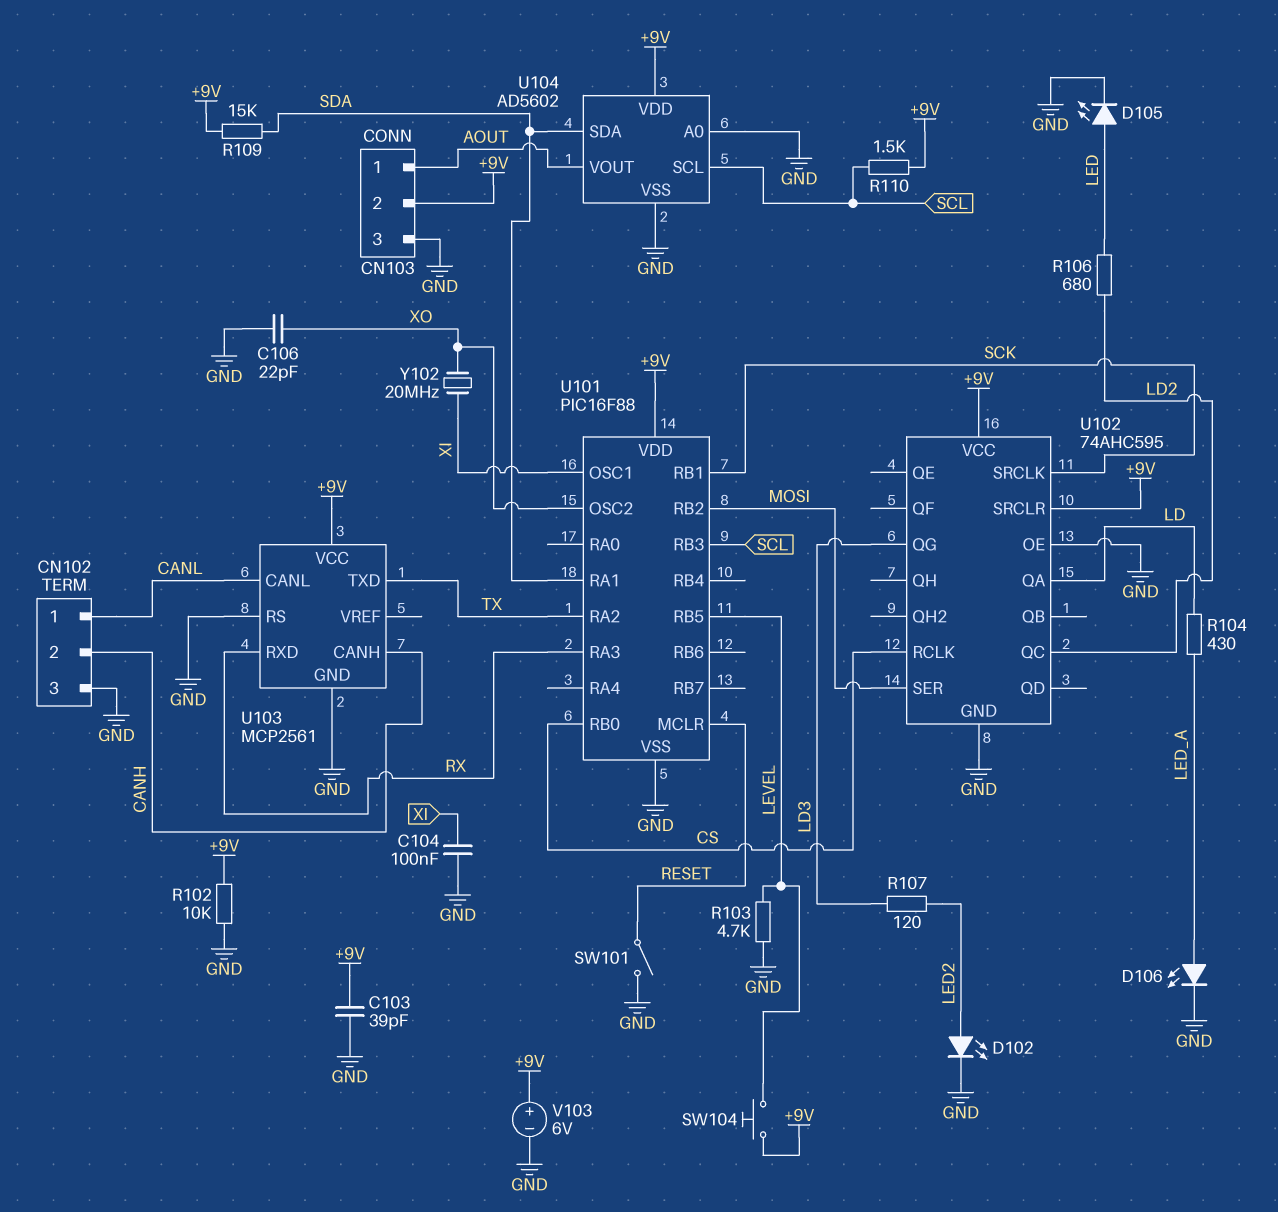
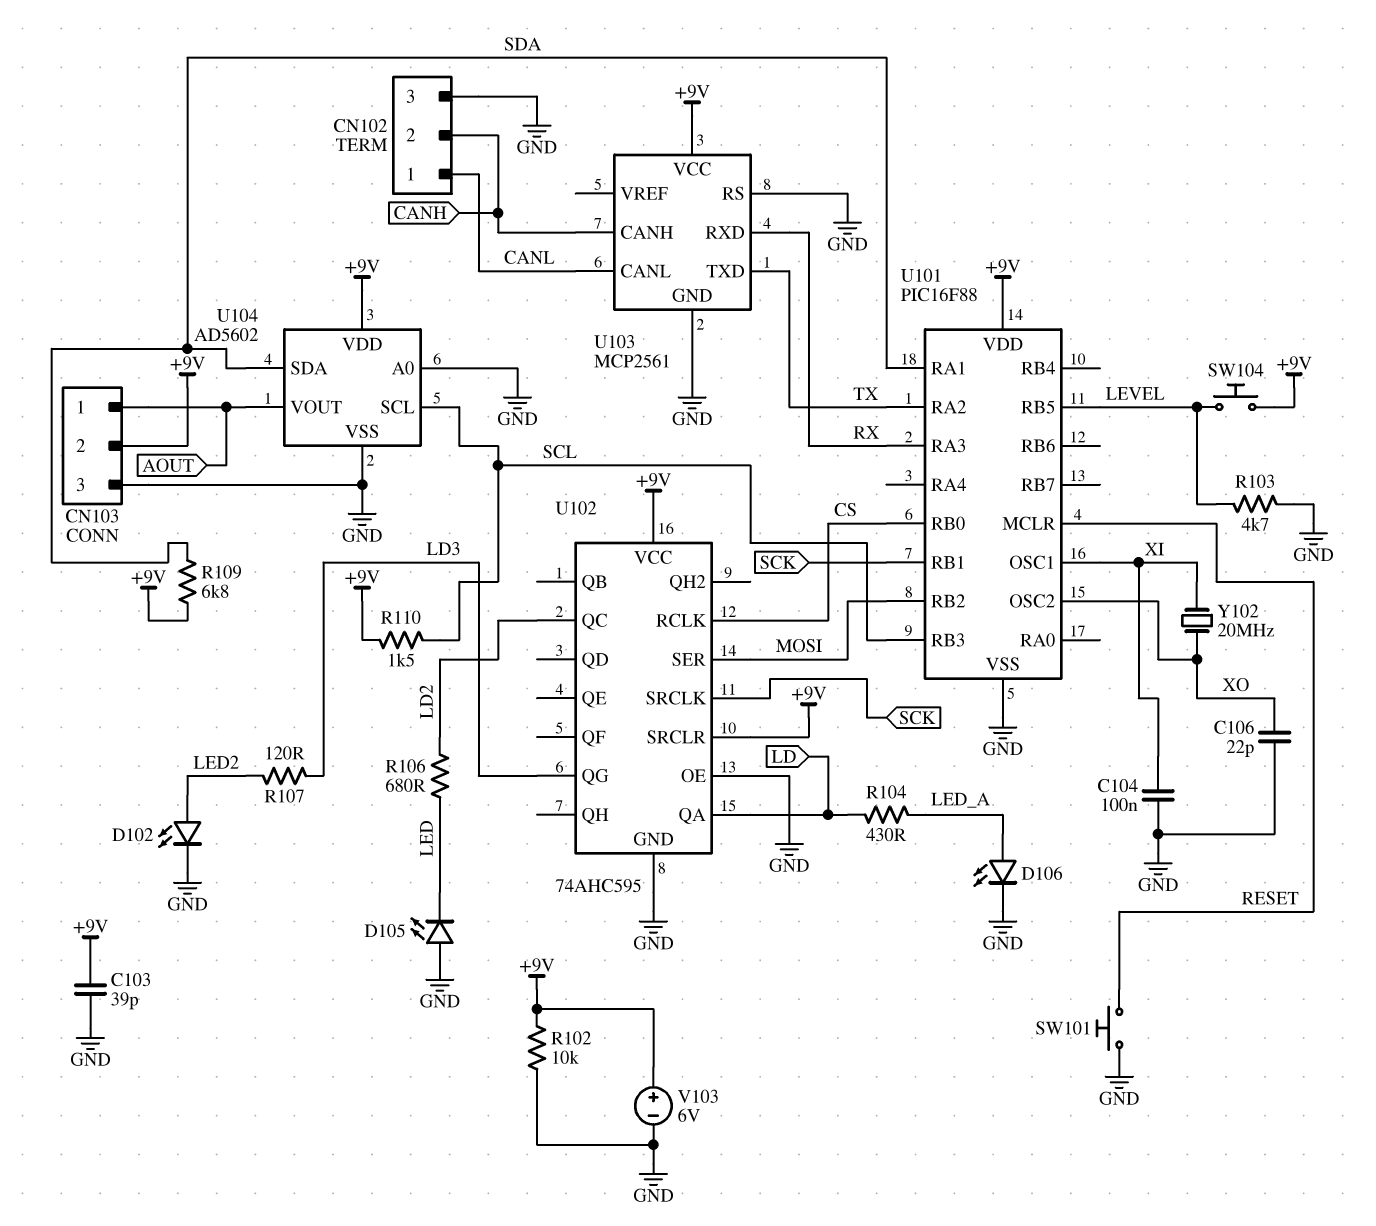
D105: LED (A LED, K GND) -> LED (A GND, K LED)
R109: 15k (+9V, SDA) -> 6.8k (+9V, SDA)
SW101: switch (GND, RESET) -> button (GND, RESET)

